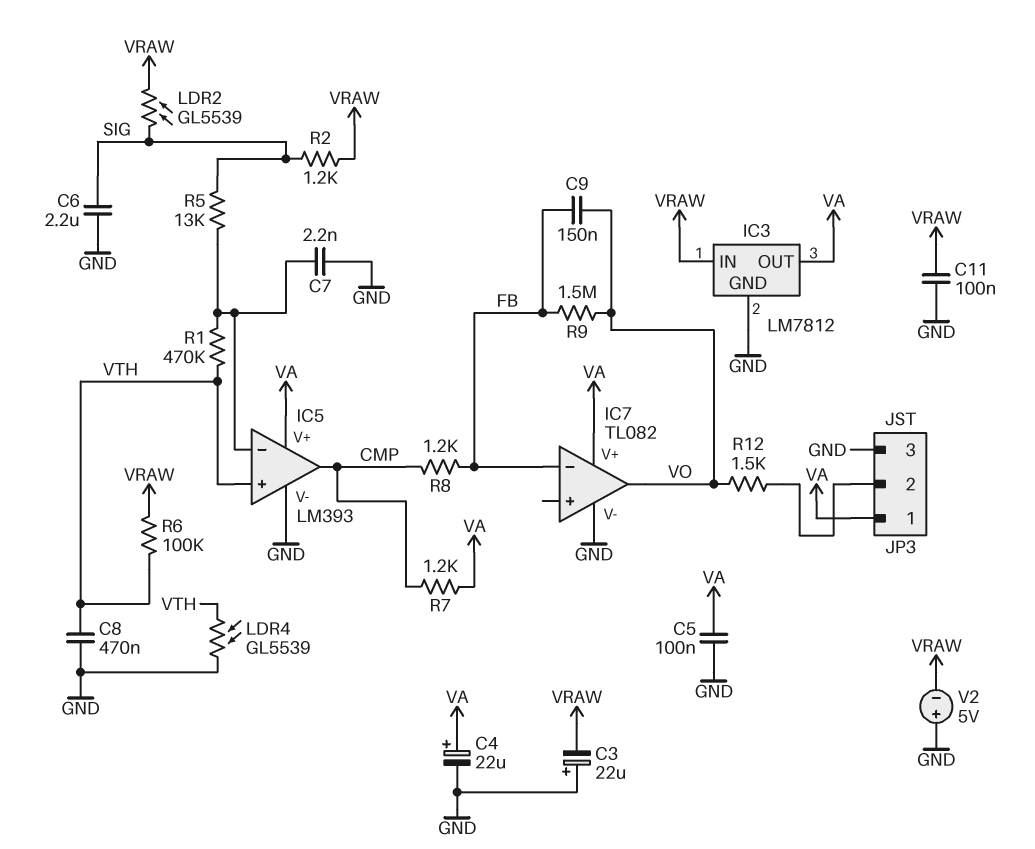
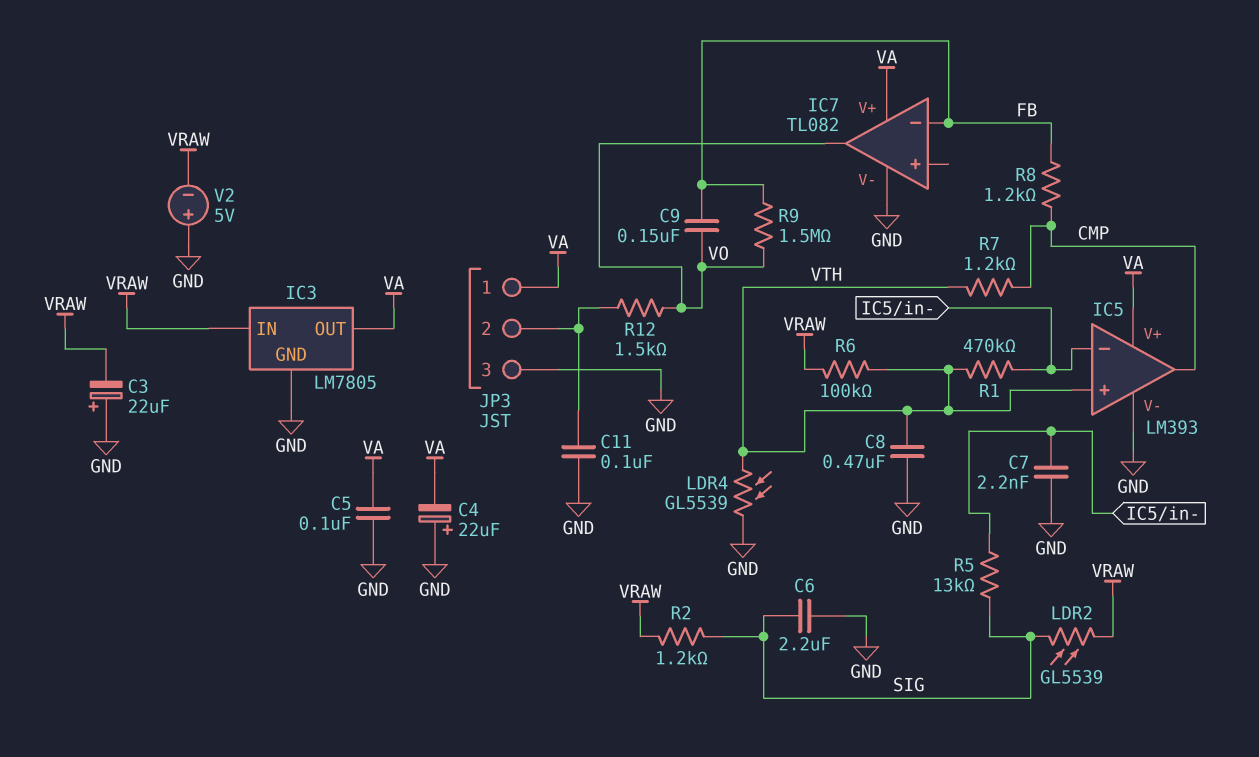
C4: 22uF (plus VA, minus GND) -> 22uF (plus GND, minus VA)
C11: 100nF (GND, VRAW) -> 100nF (GND, JP3/2)
IC3: LM7812 -> LM7805
R7: 1.2k (CMP, VA) -> 1.2k (CMP, VTH)

